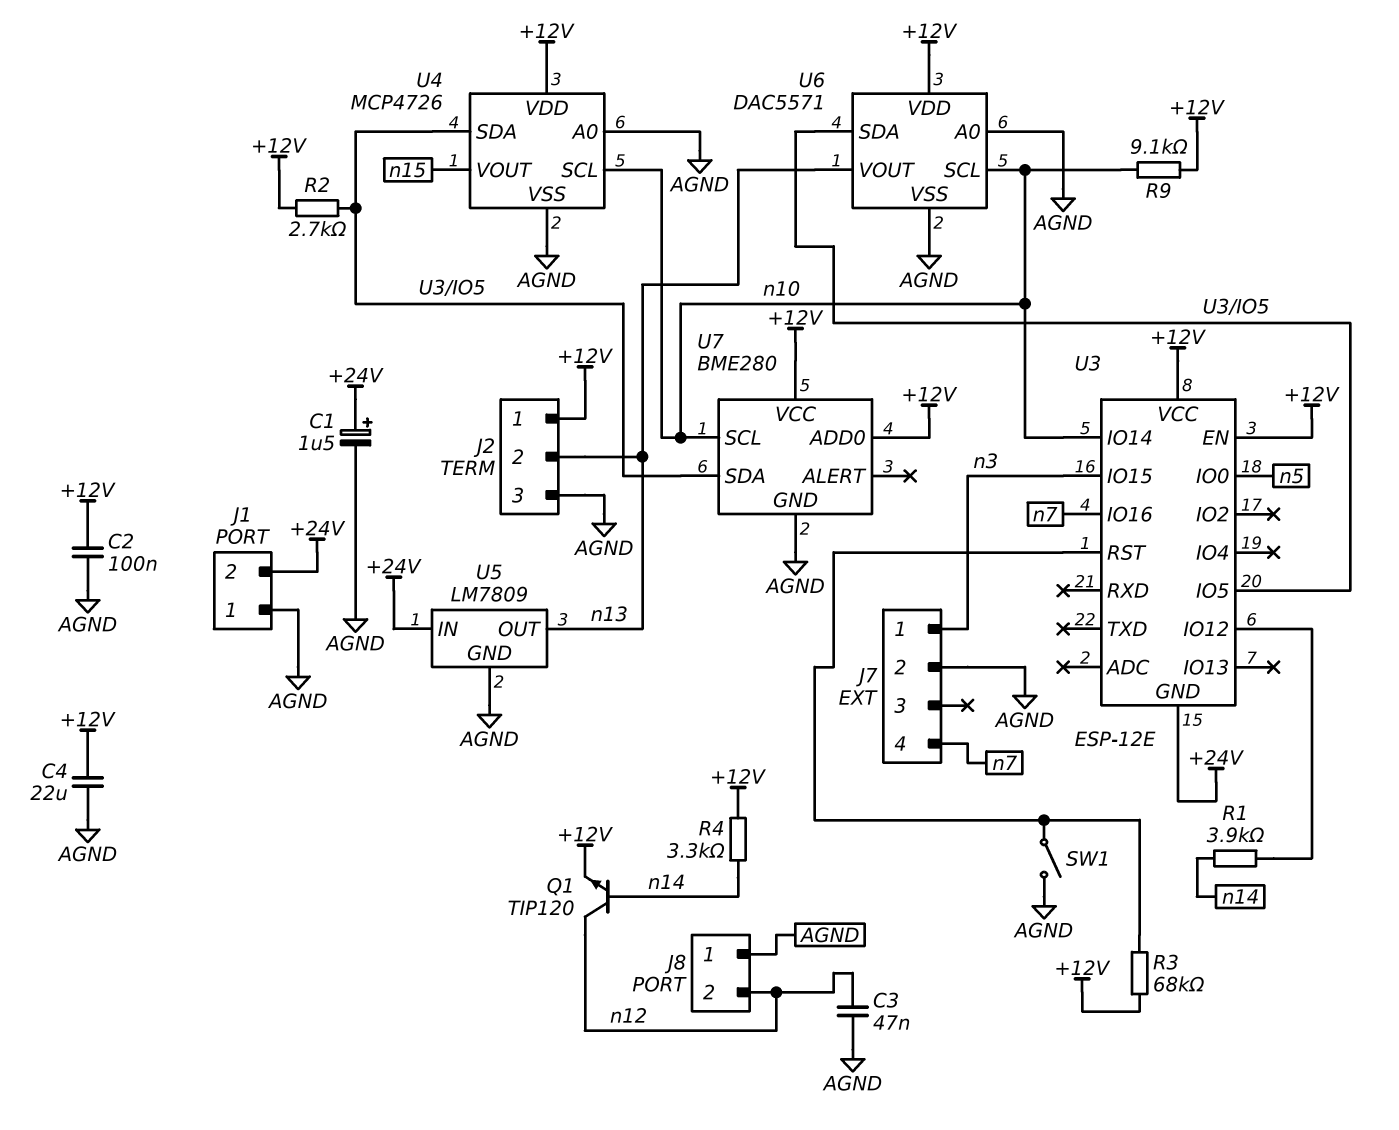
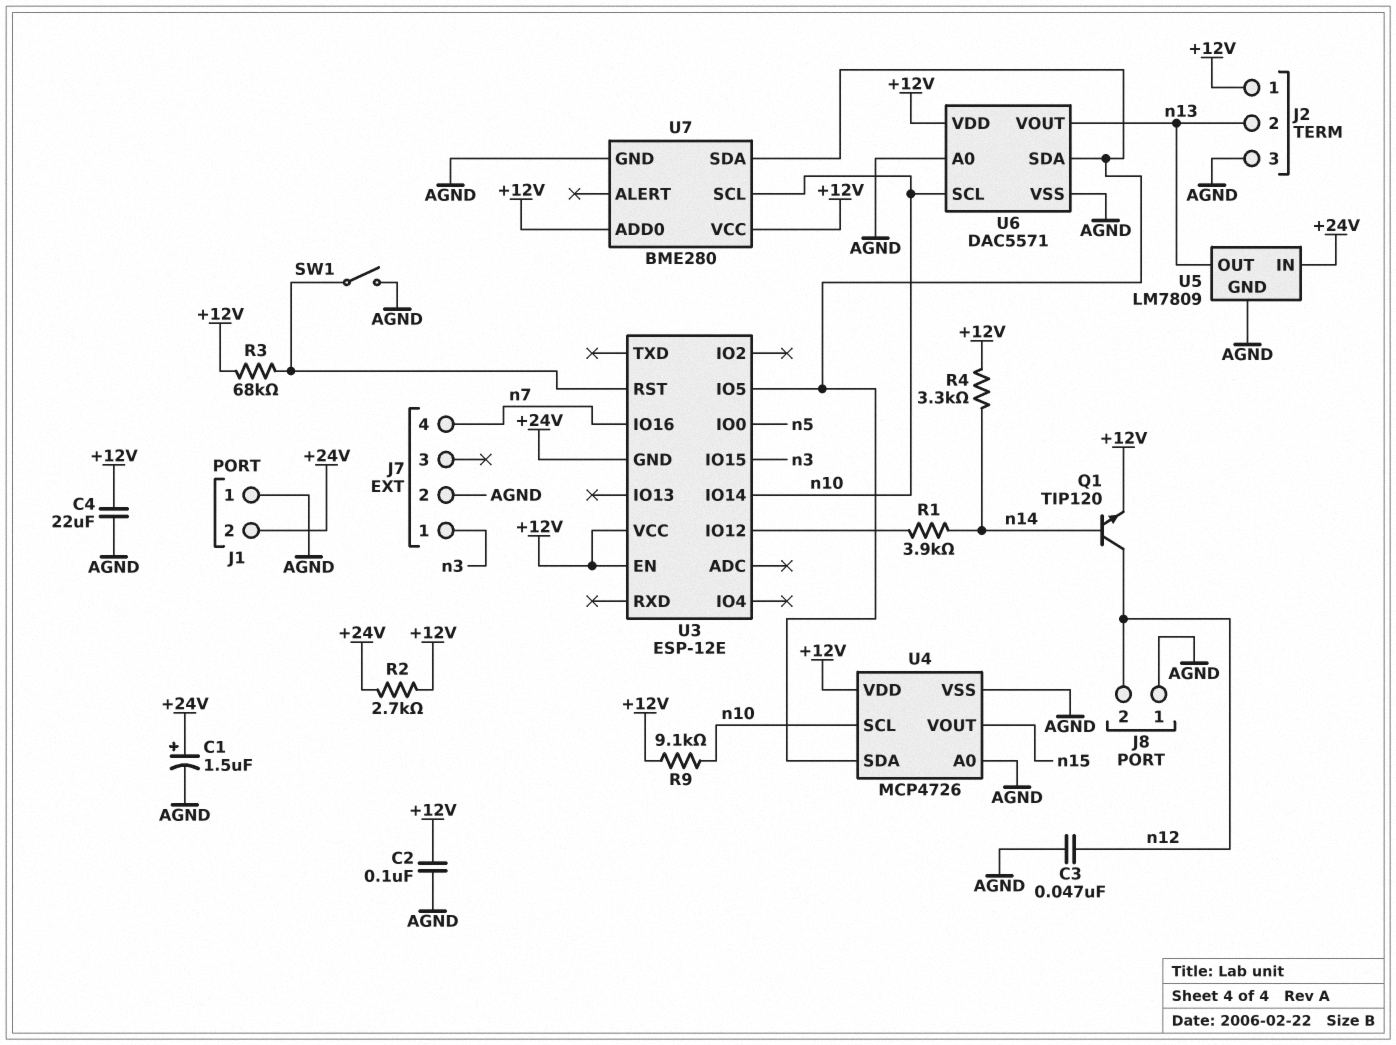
R2: 2.7k (+12V, U3/IO5) -> 2.7k (+12V, +24V)

